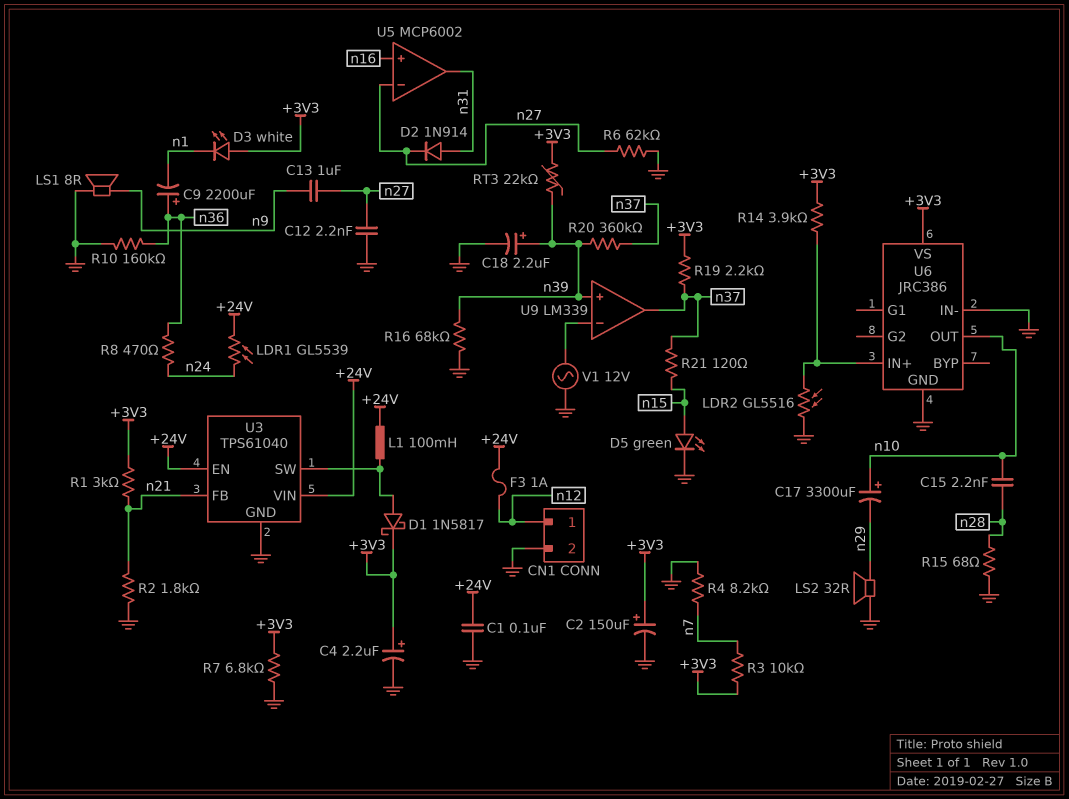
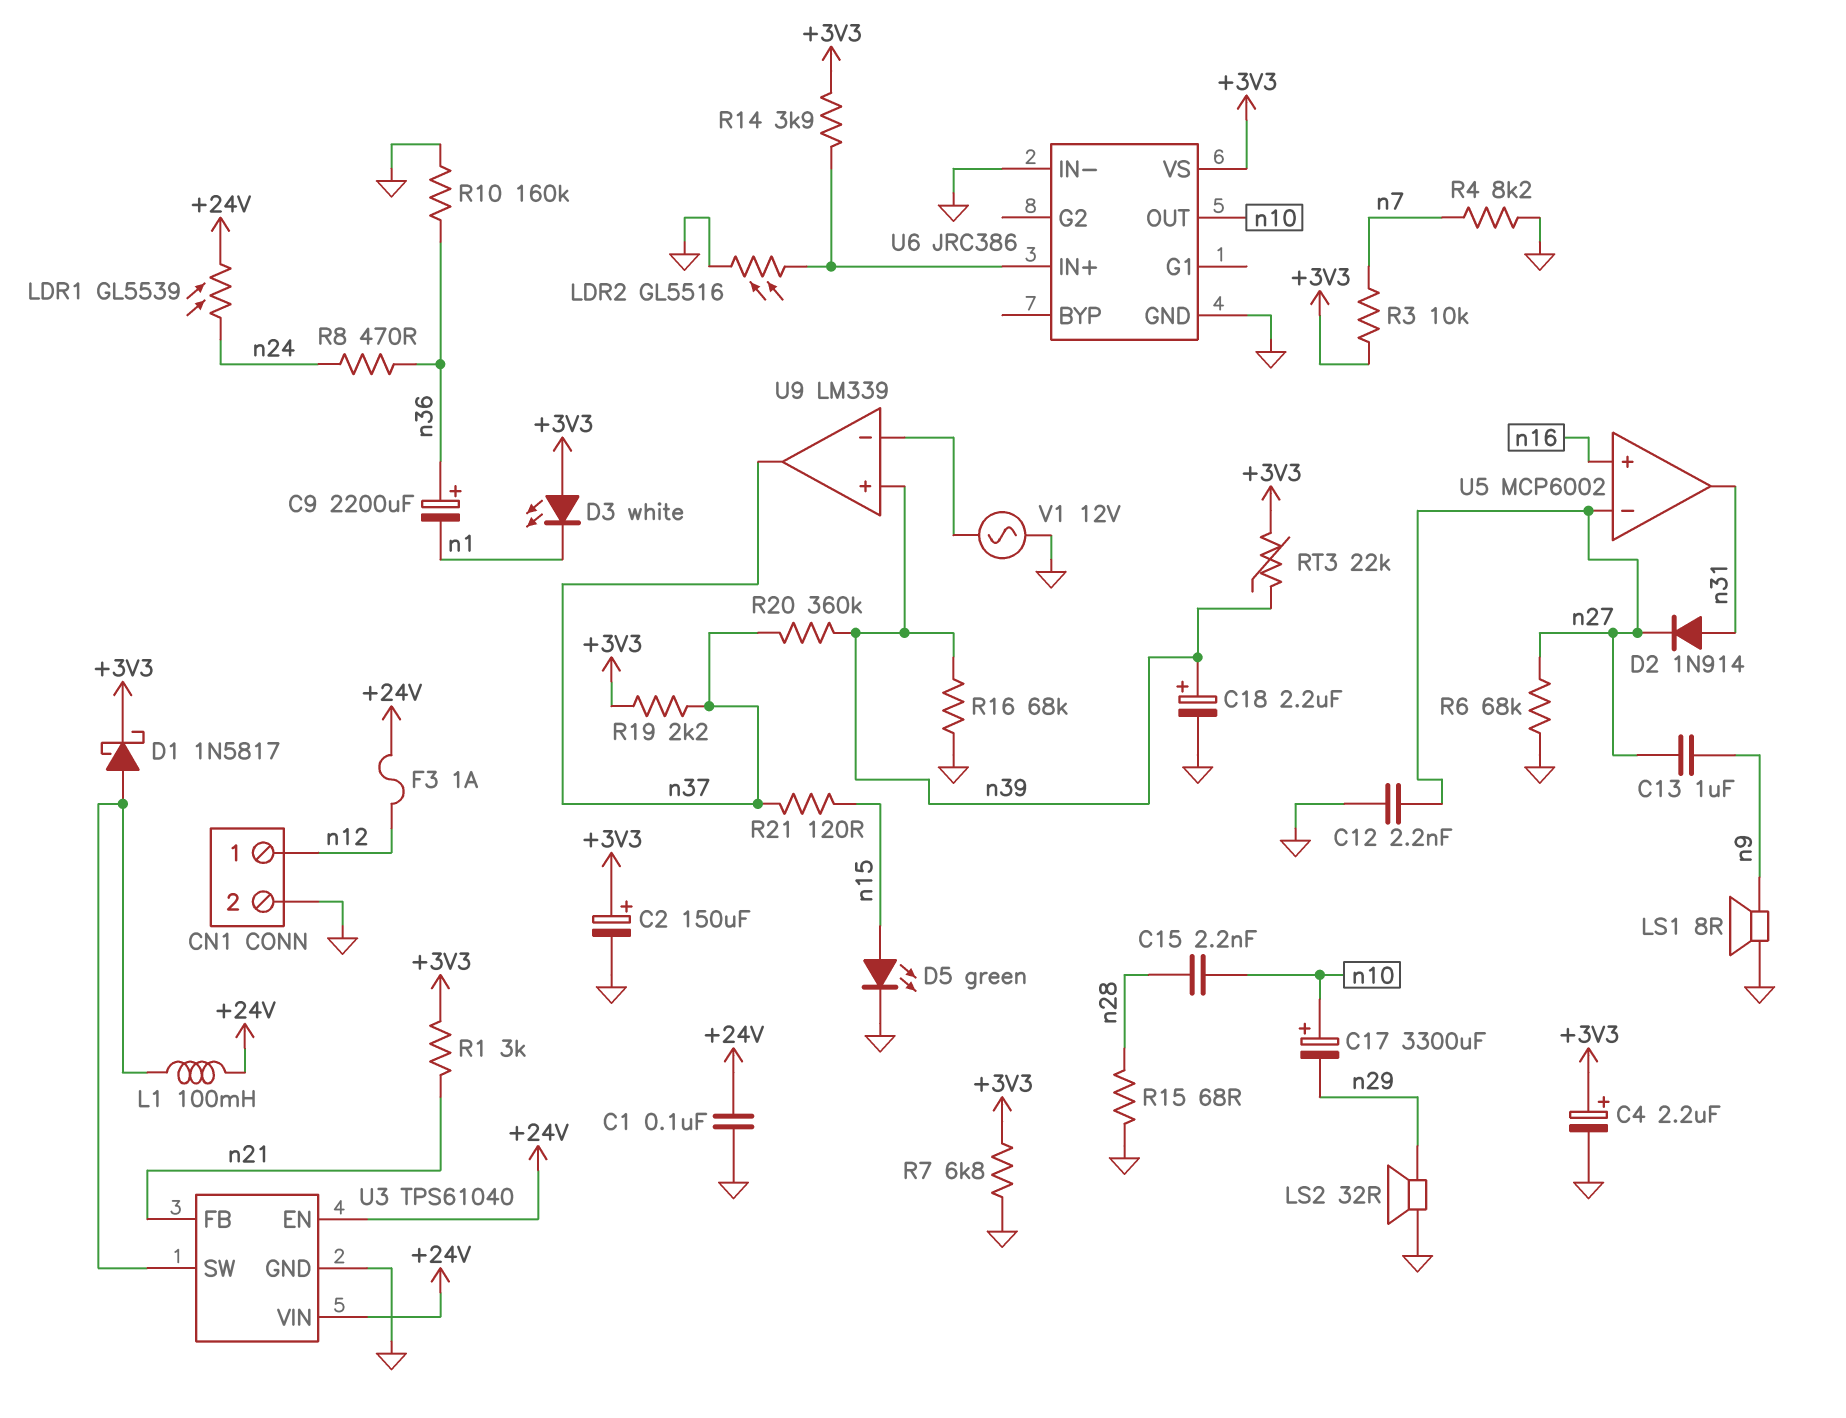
R2: 1.8k (GND, n21) -> none
R6: 62k (GND, n27) -> 68k (GND, n27)

